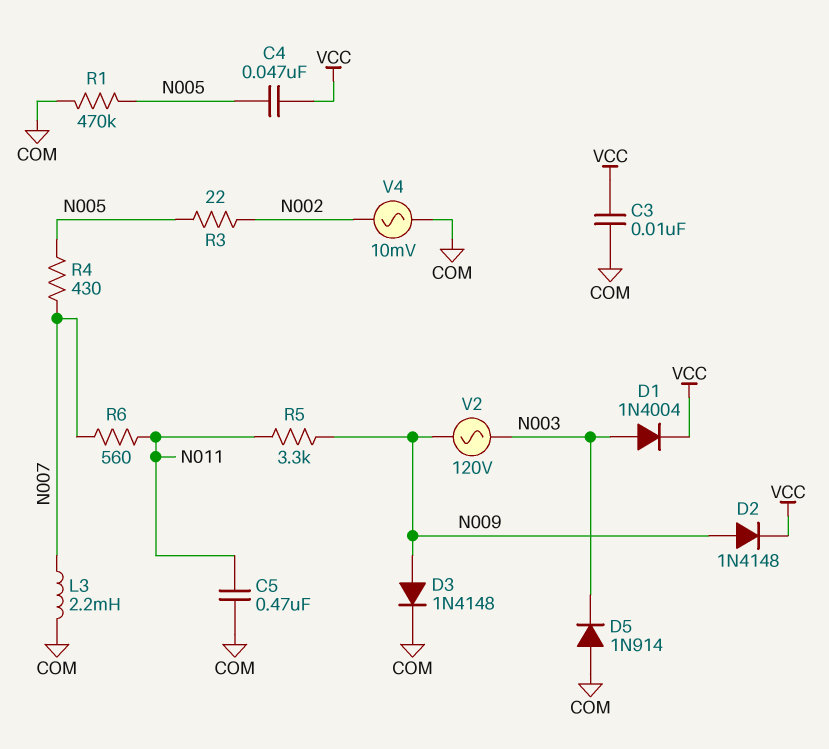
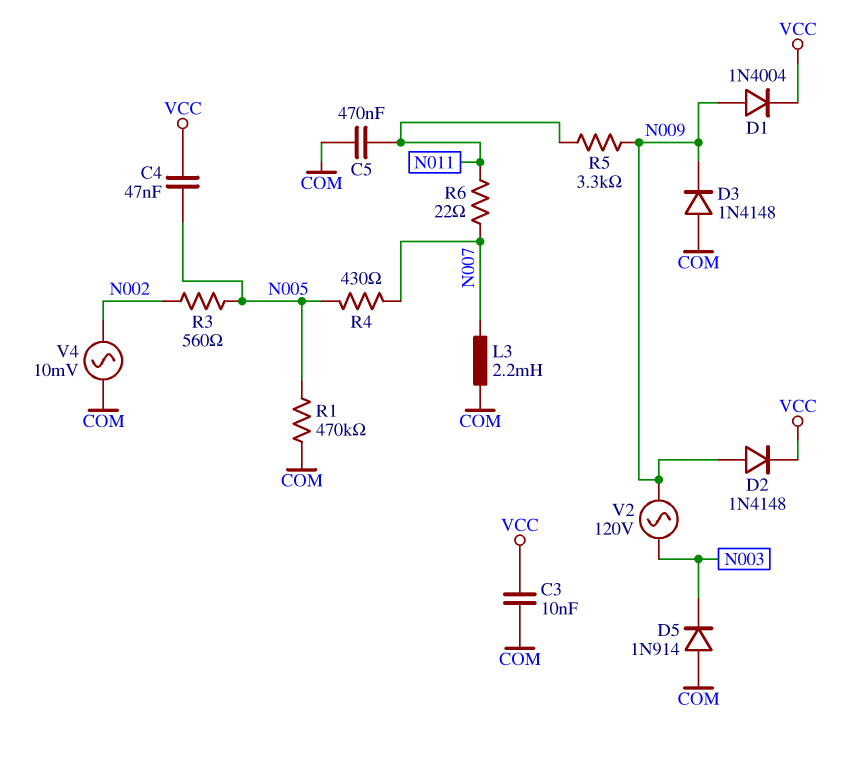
D1: diode 1N4004 (A N003, K VCC) -> diode 1N4004 (A N009, K VCC)
D3: diode 1N4148 (A N009, K COM) -> diode 1N4148 (A COM, K N009)
R3: 22 (N002, N005) -> 560 (N002, N005)
R6: 560 (N007, N011) -> 22 (N007, N011)

